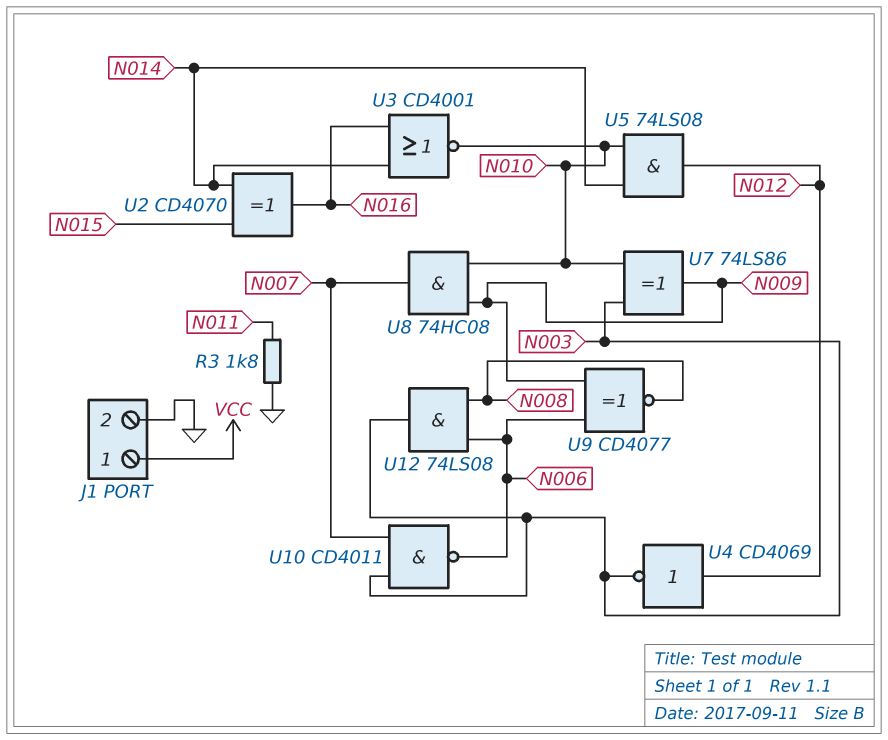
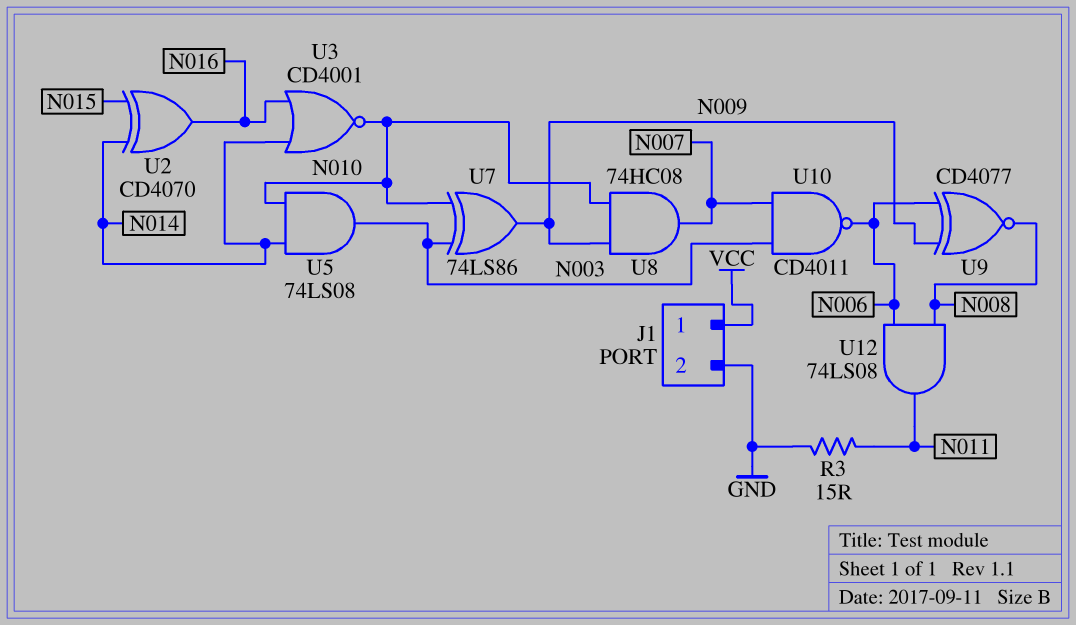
R3: 1.8k (GND, N011) -> 15 (GND, N011)
U4: NOT CD4069 (in N012, out N003) -> none
U5: AND 74LS08 (in N010, in N014, out N012) -> AND 74LS08 (in N010, in N014, out N003)
U12: AND 74LS08 (in N006, in N008, out N003) -> AND 74LS08 (in N006, in N008, out N011)

